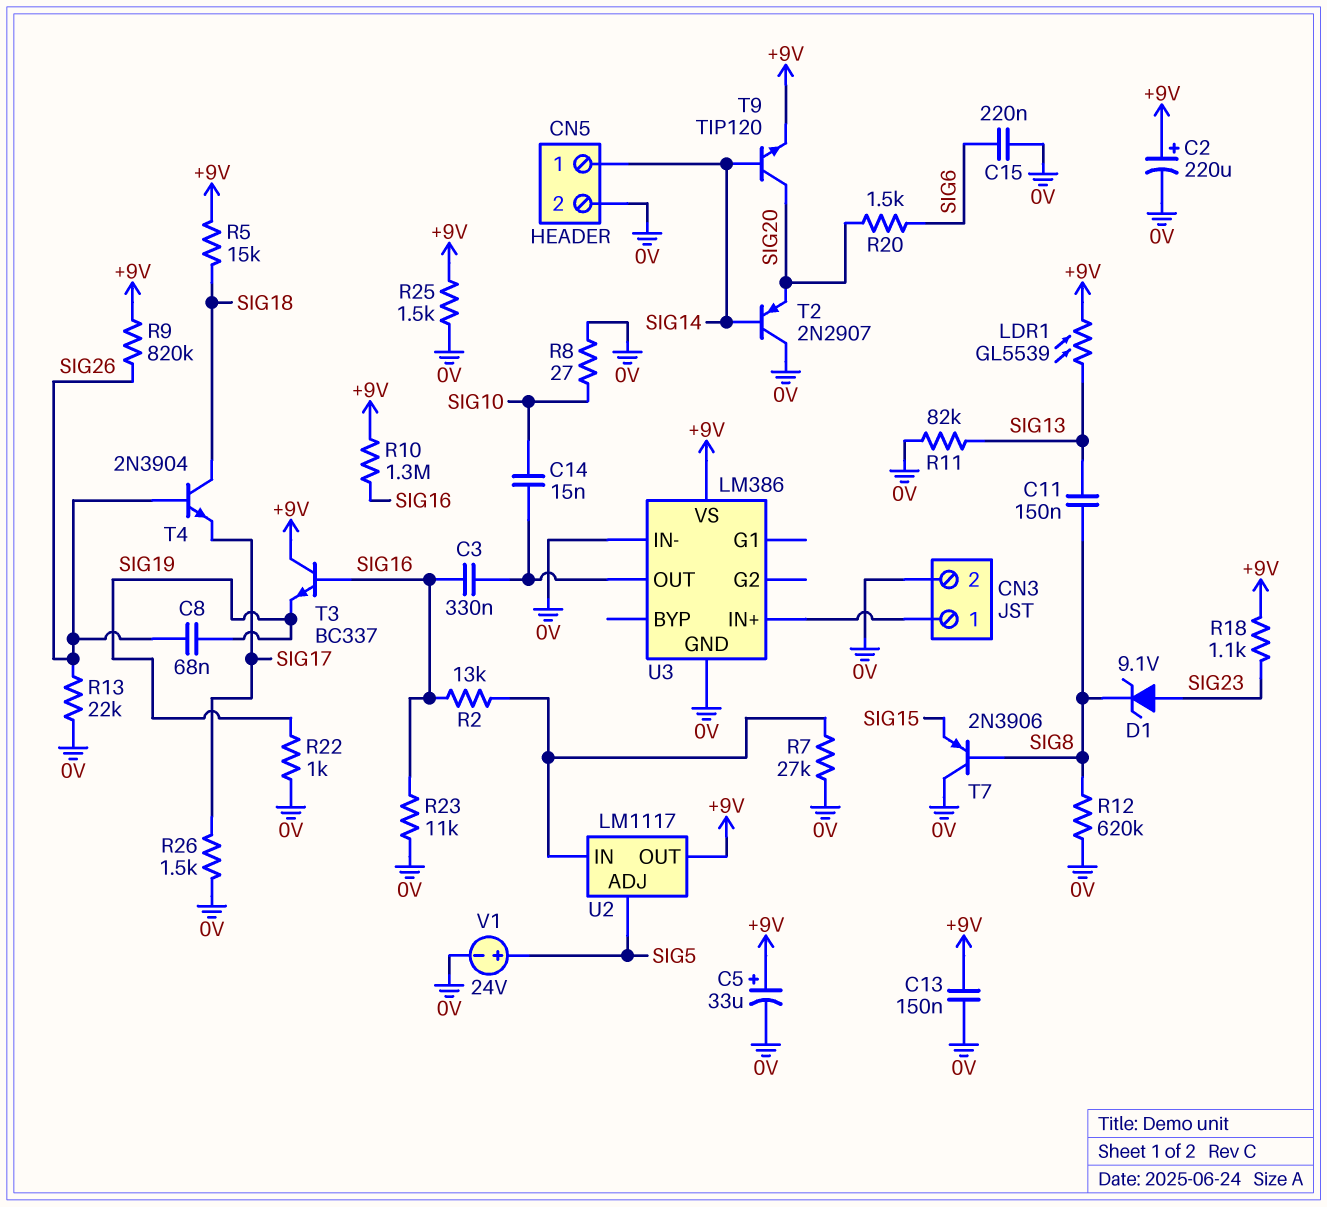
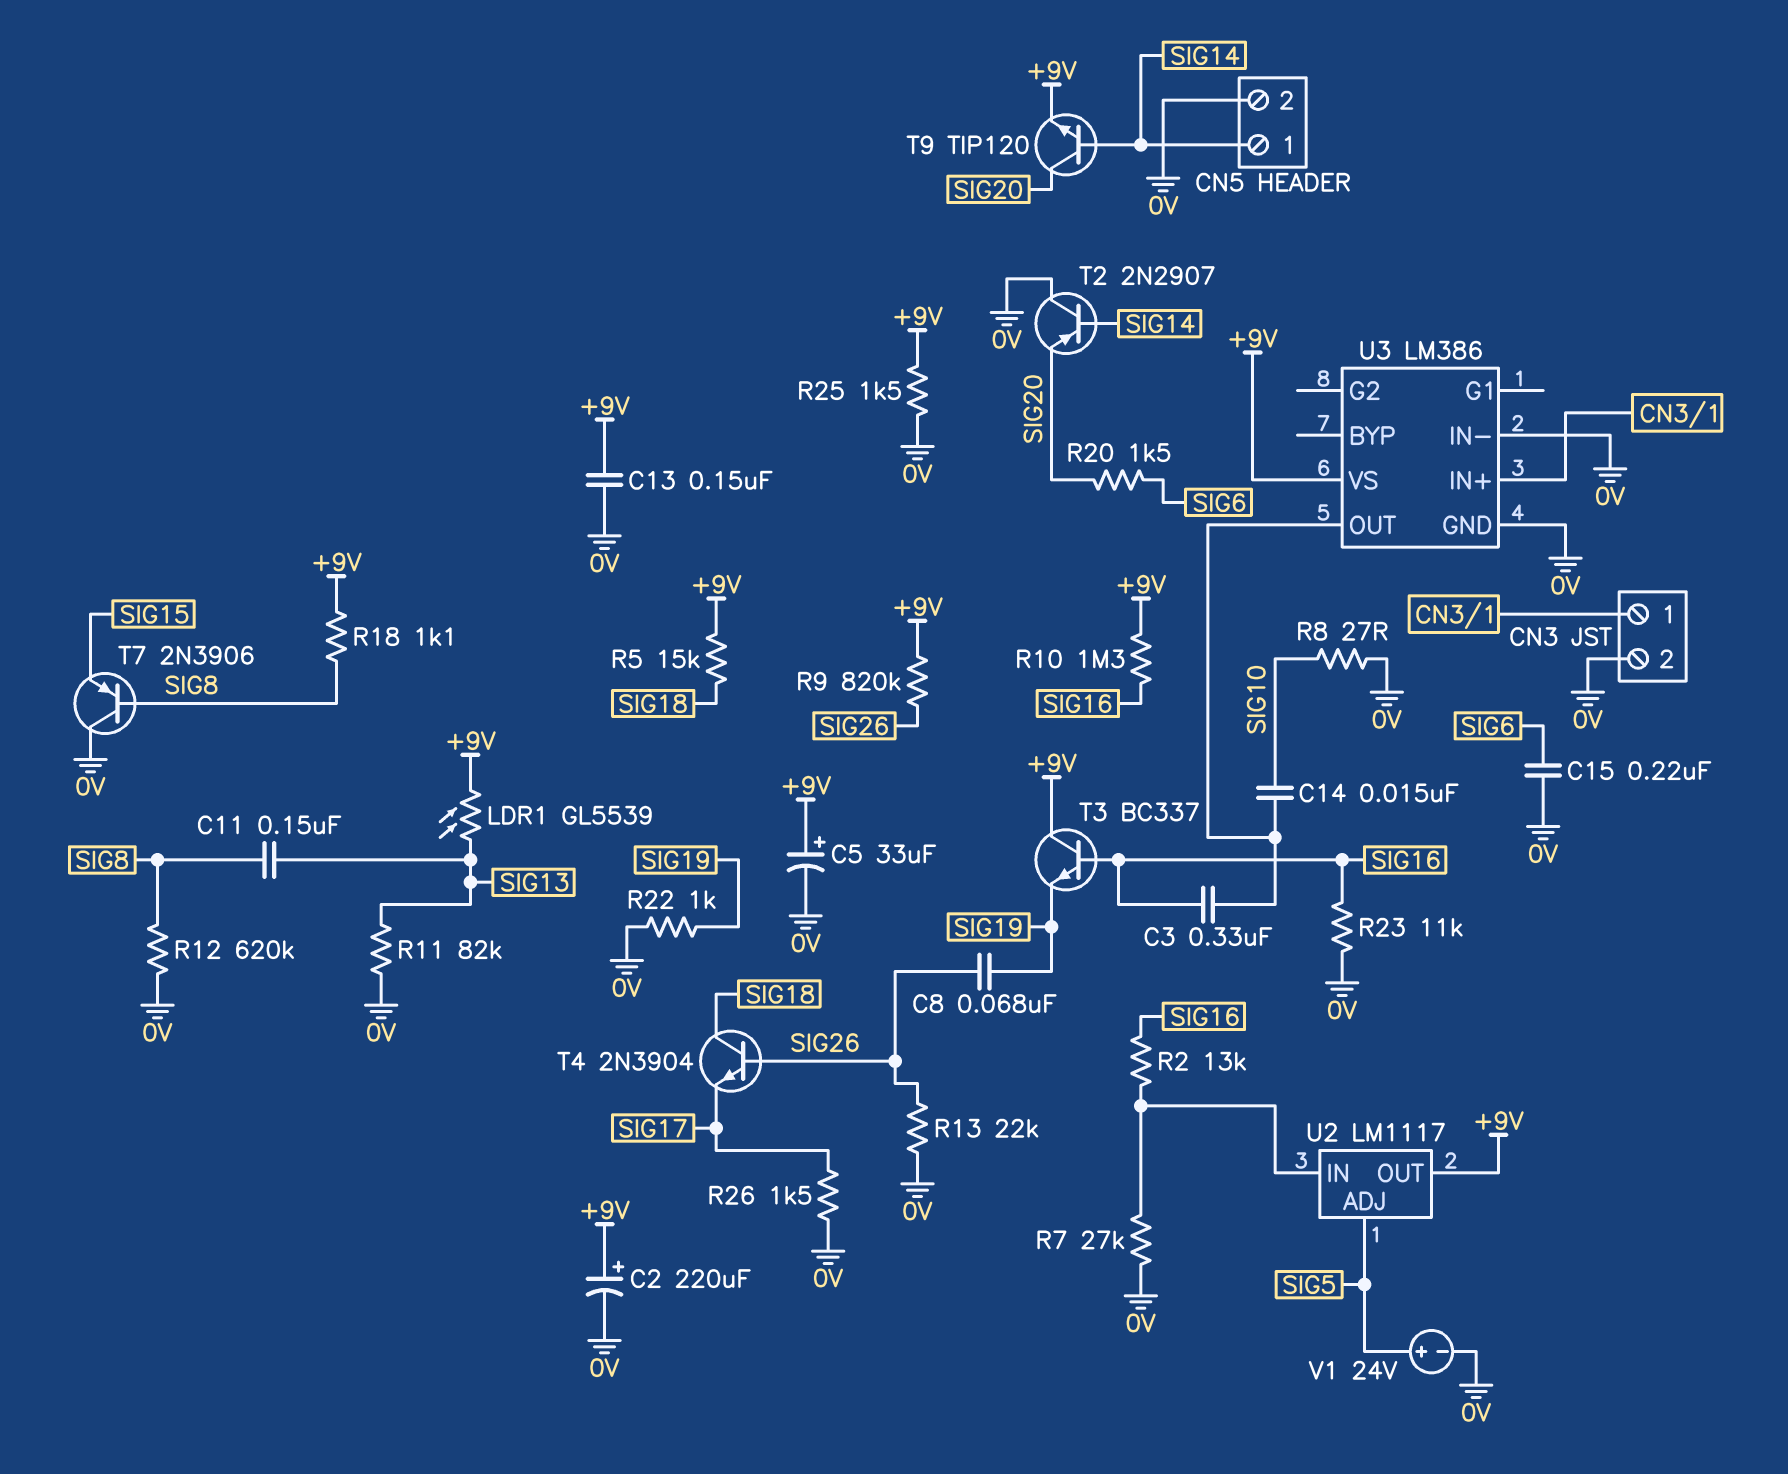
D1: zener 9.1V (A SIG23, K SIG8) -> none
R18: 1.1k (+9V, SIG23) -> 1.1k (+9V, SIG8)

